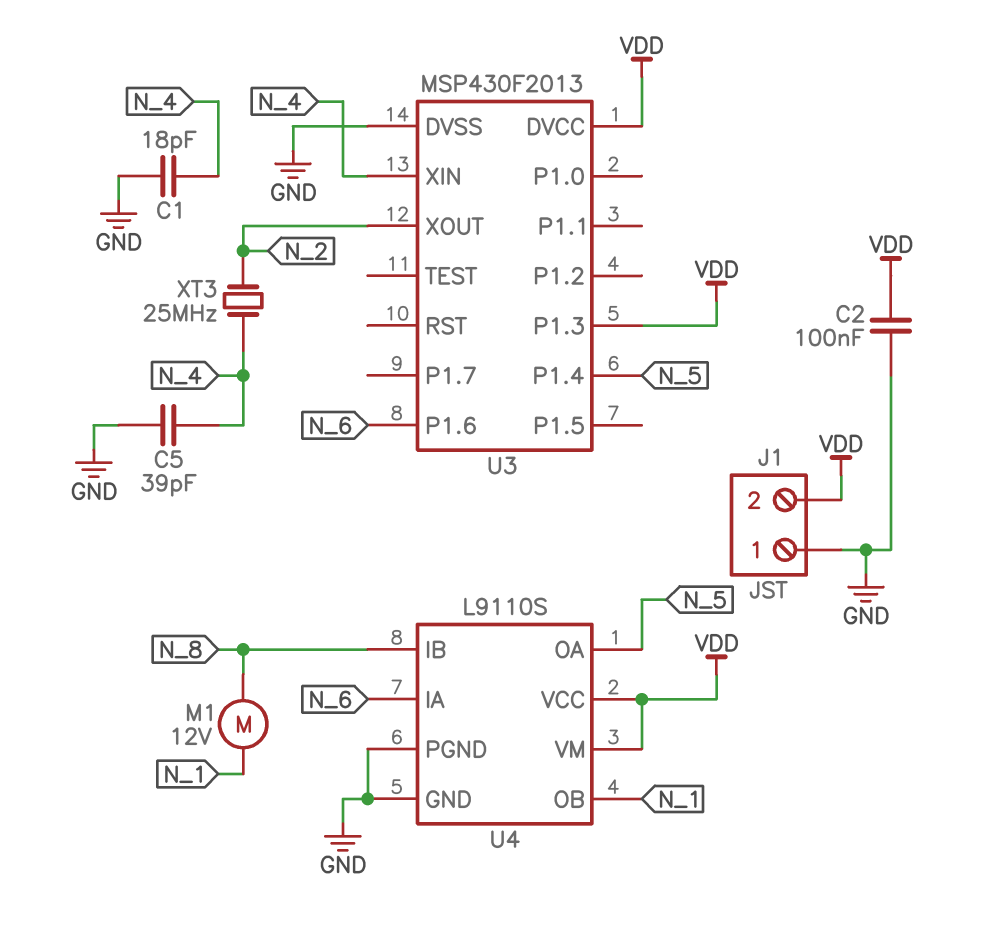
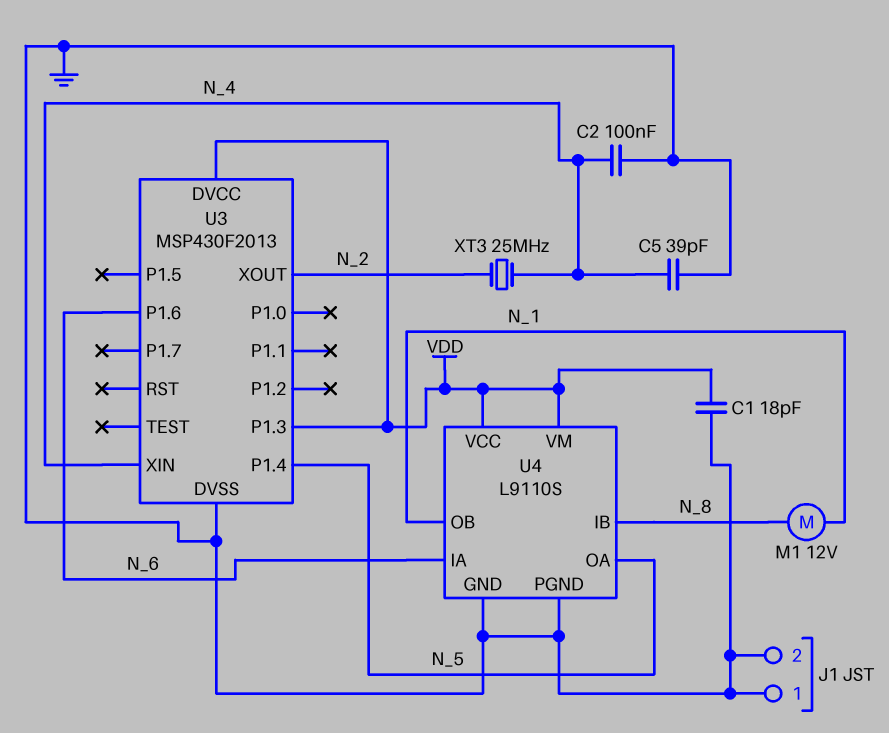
C1: 18pF (GND, N_4) -> 18pF (GND, VDD)
C2: 100nF (GND, VDD) -> 100nF (GND, N_4)
J1 pin 2: VDD -> GND

